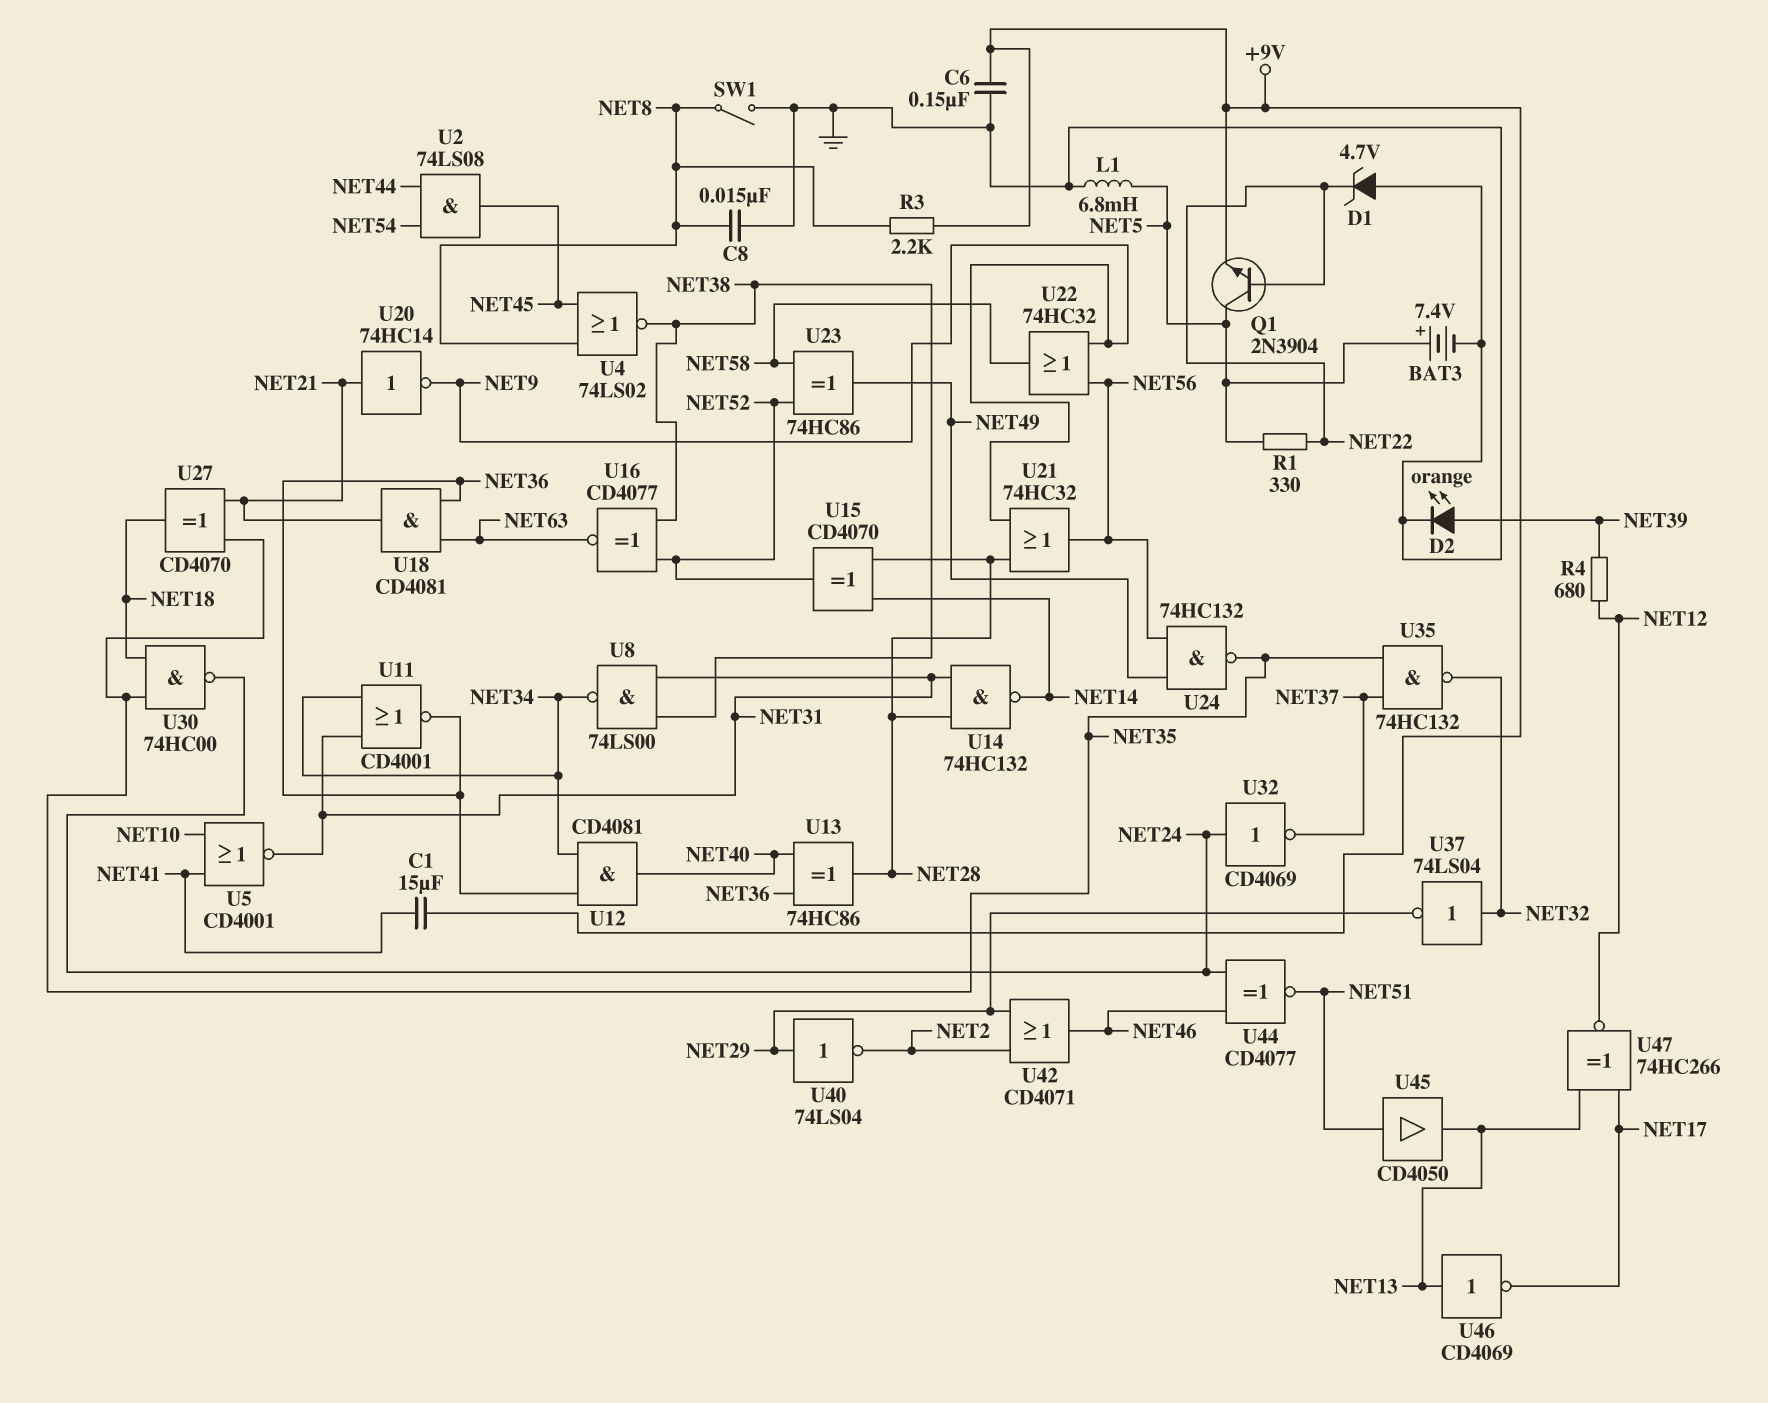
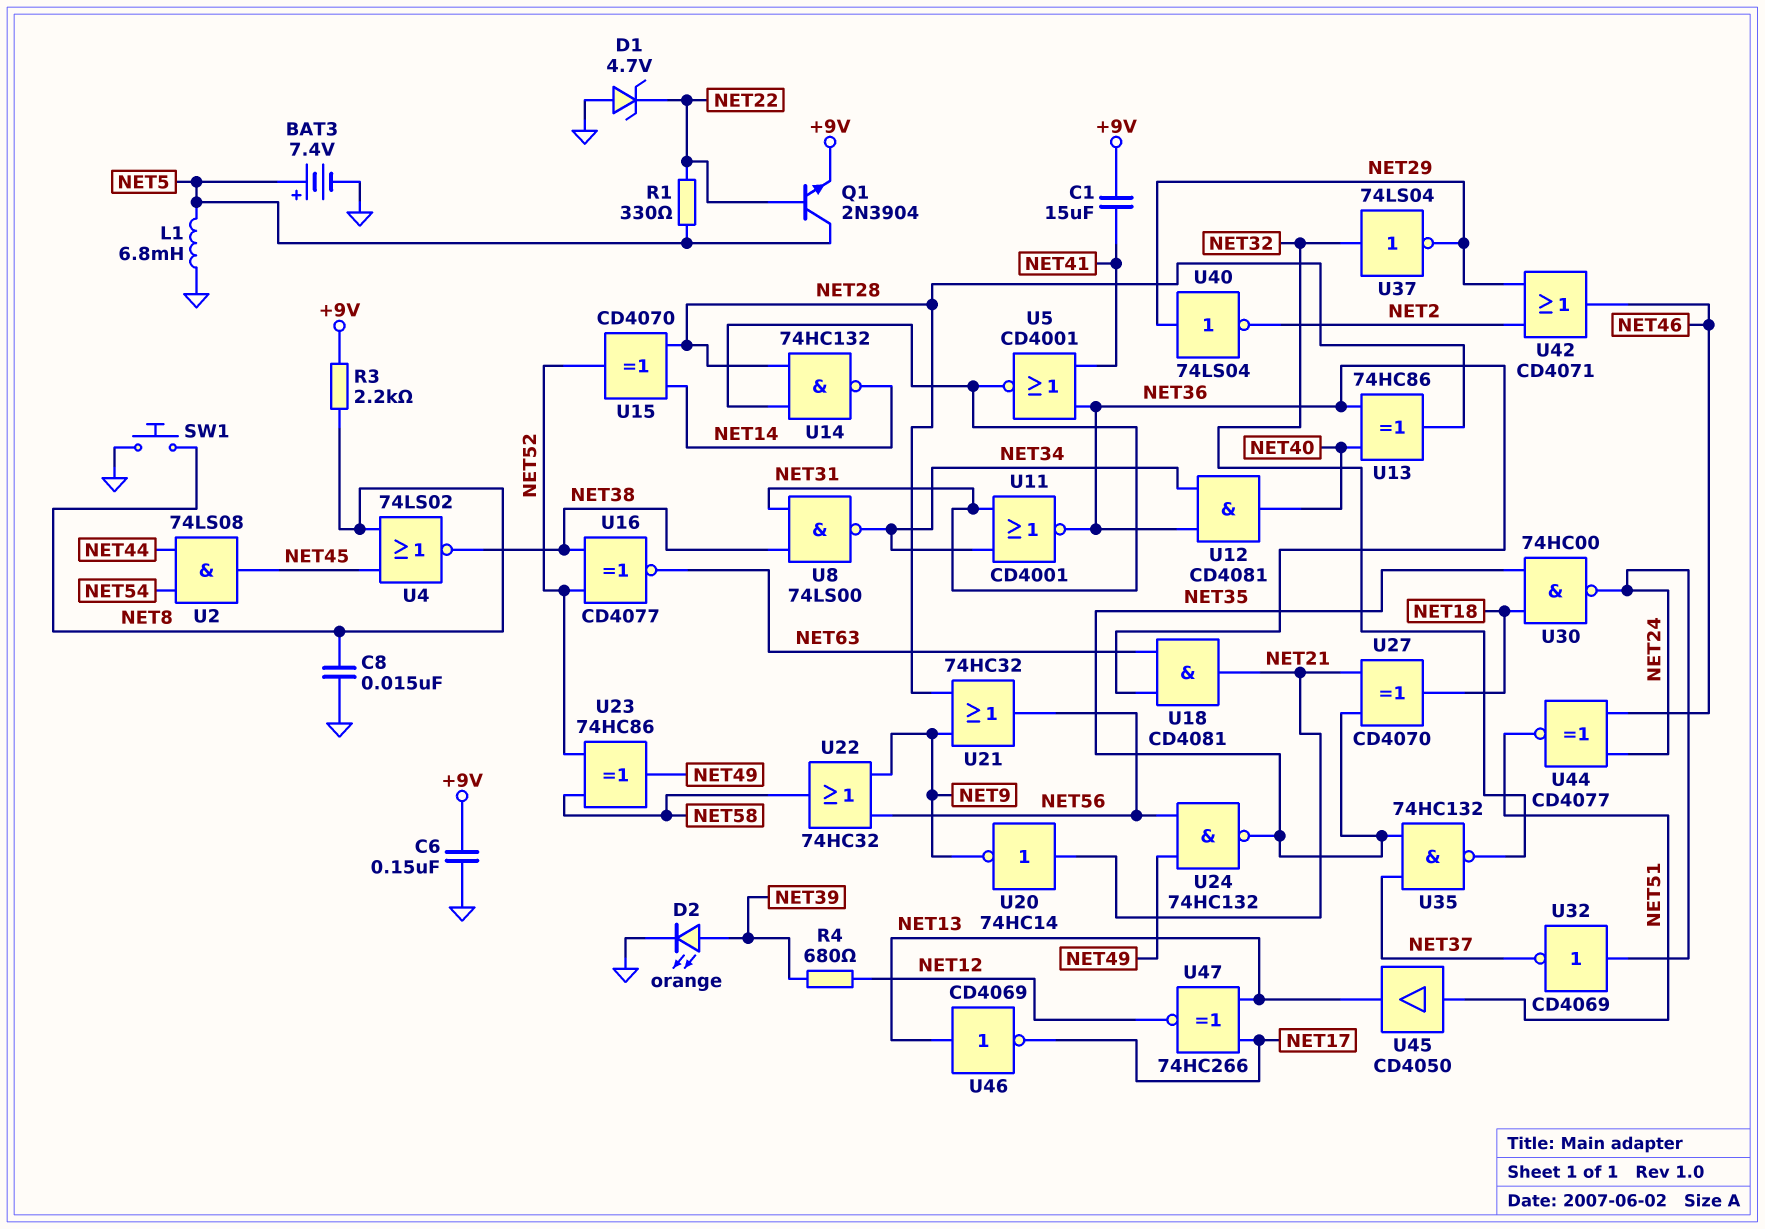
SW1: switch (GND, NET8) -> button (GND, NET8)
U5: NOR CD4001 (in NET10, in NET41, out NET31) -> NOR CD4001 (in NET36, in NET41, out NET31)

